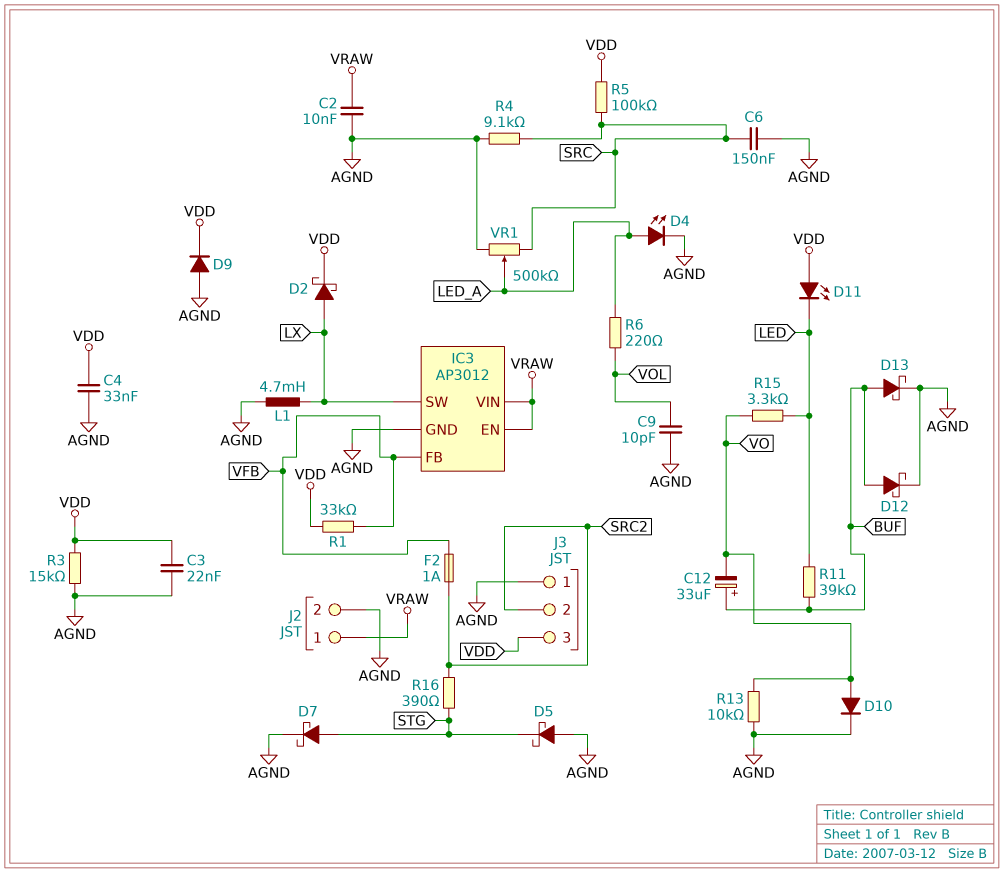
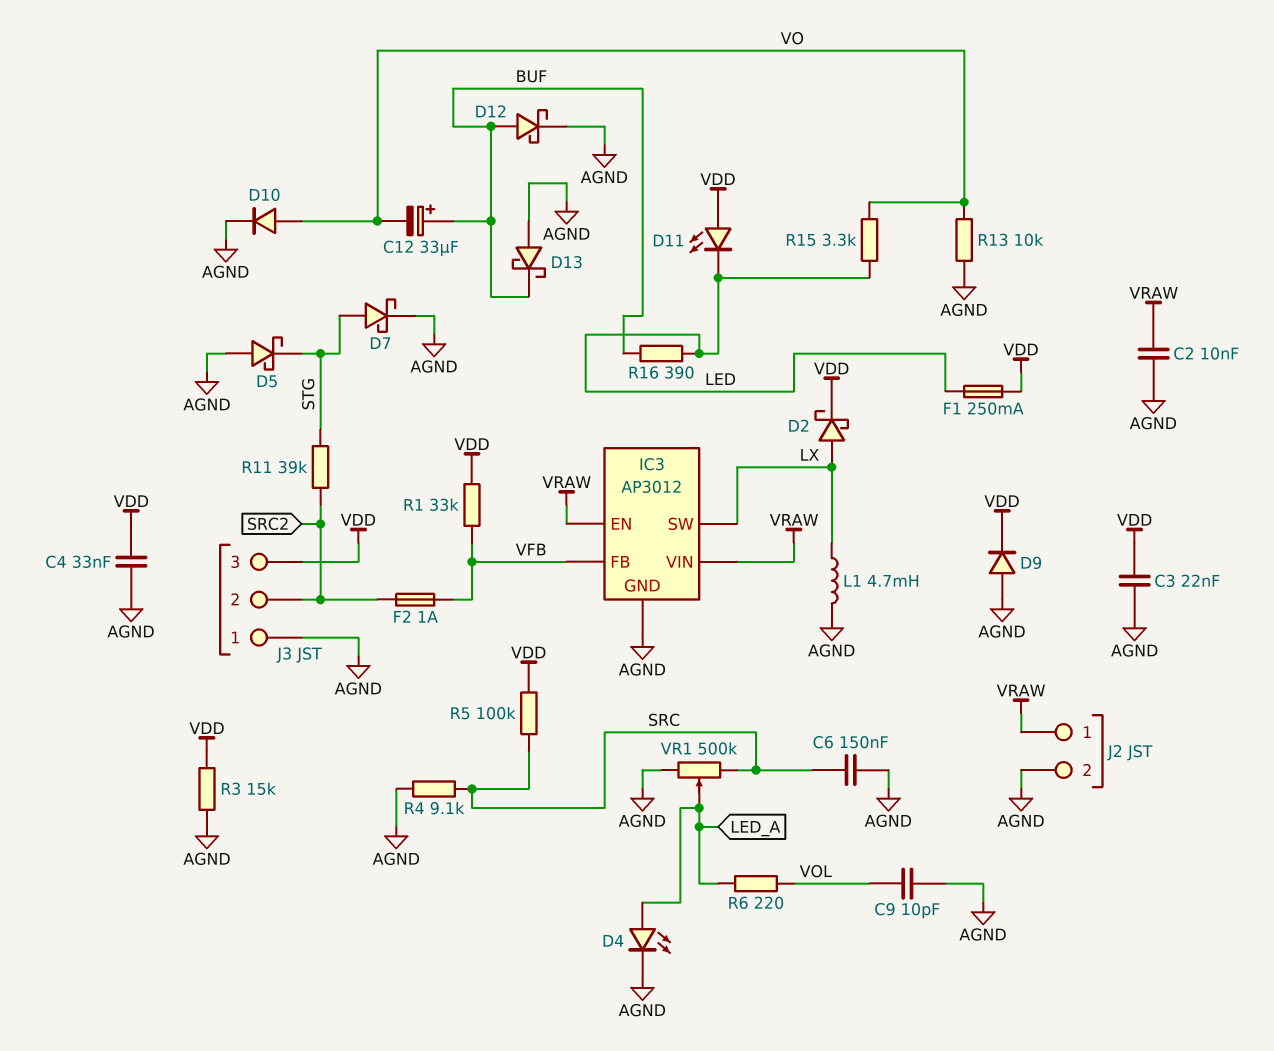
D13: schottky (A BUF, K AGND) -> schottky (A AGND, K BUF)
F1: none -> 250mA (LED, VDD)
R11: 39k (BUF, LED) -> 39k (SRC2, STG)
R16: 390 (SRC2, STG) -> 390 (BUF, LED)

